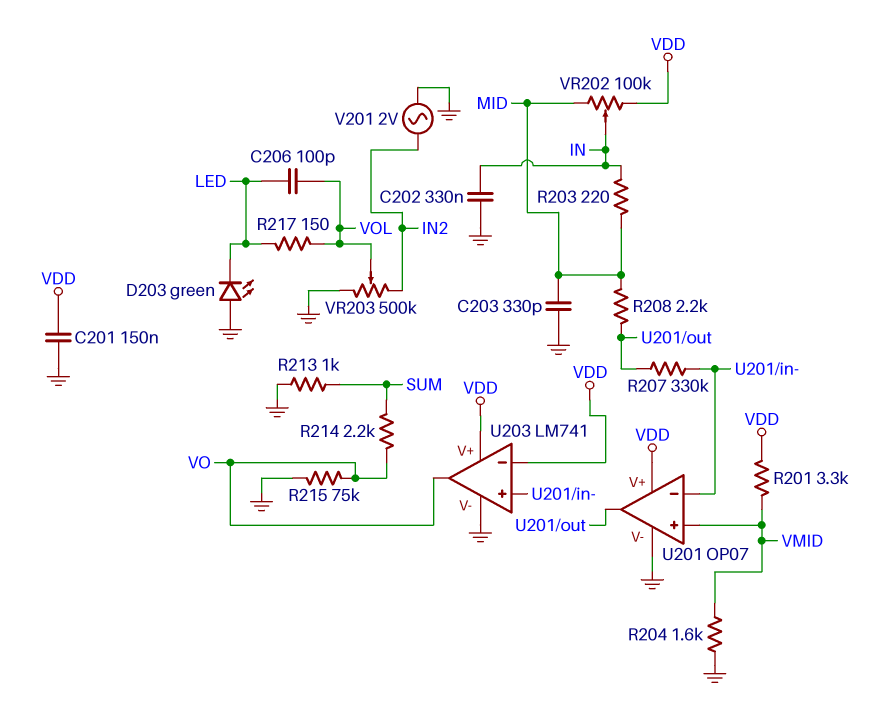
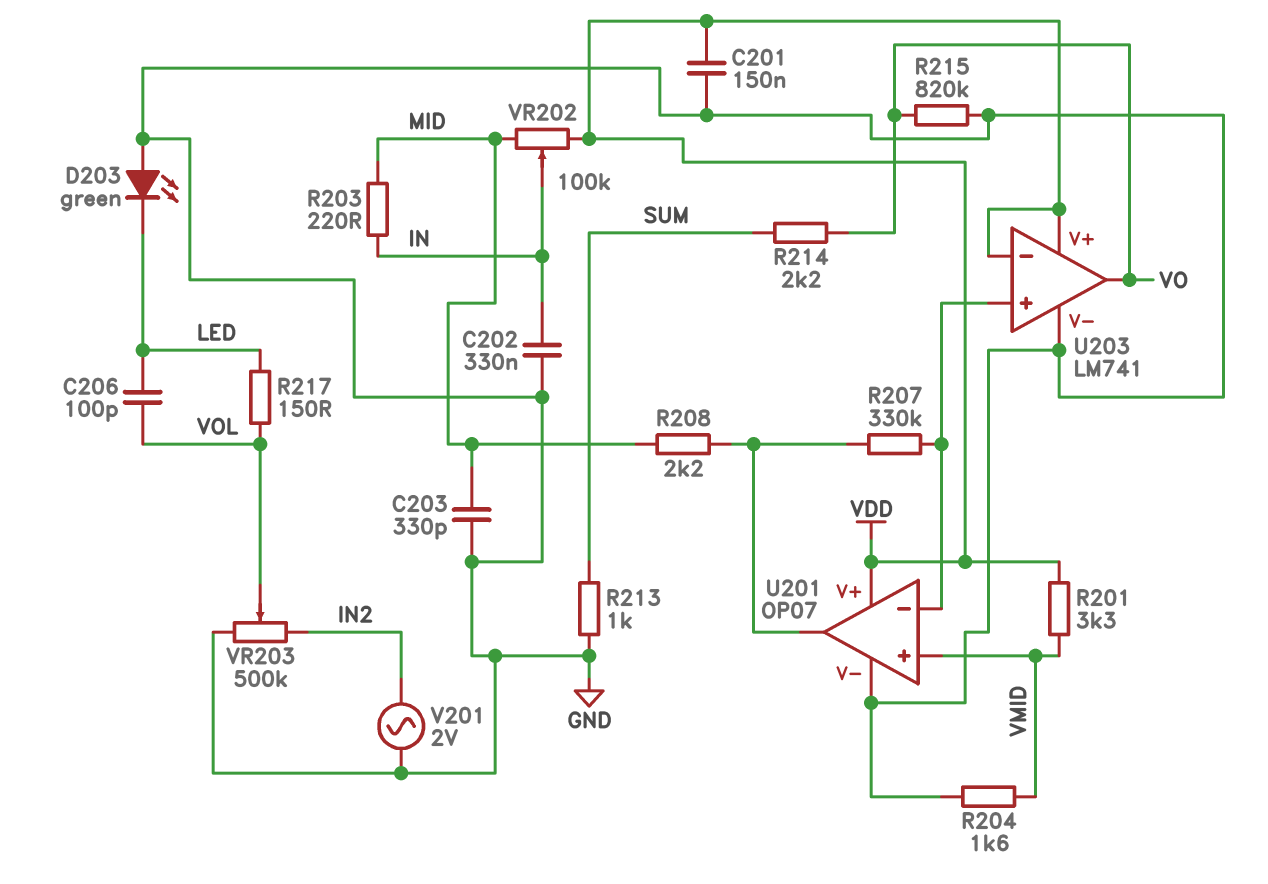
R215: 75k (GND, VO) -> 820k (GND, VO)

